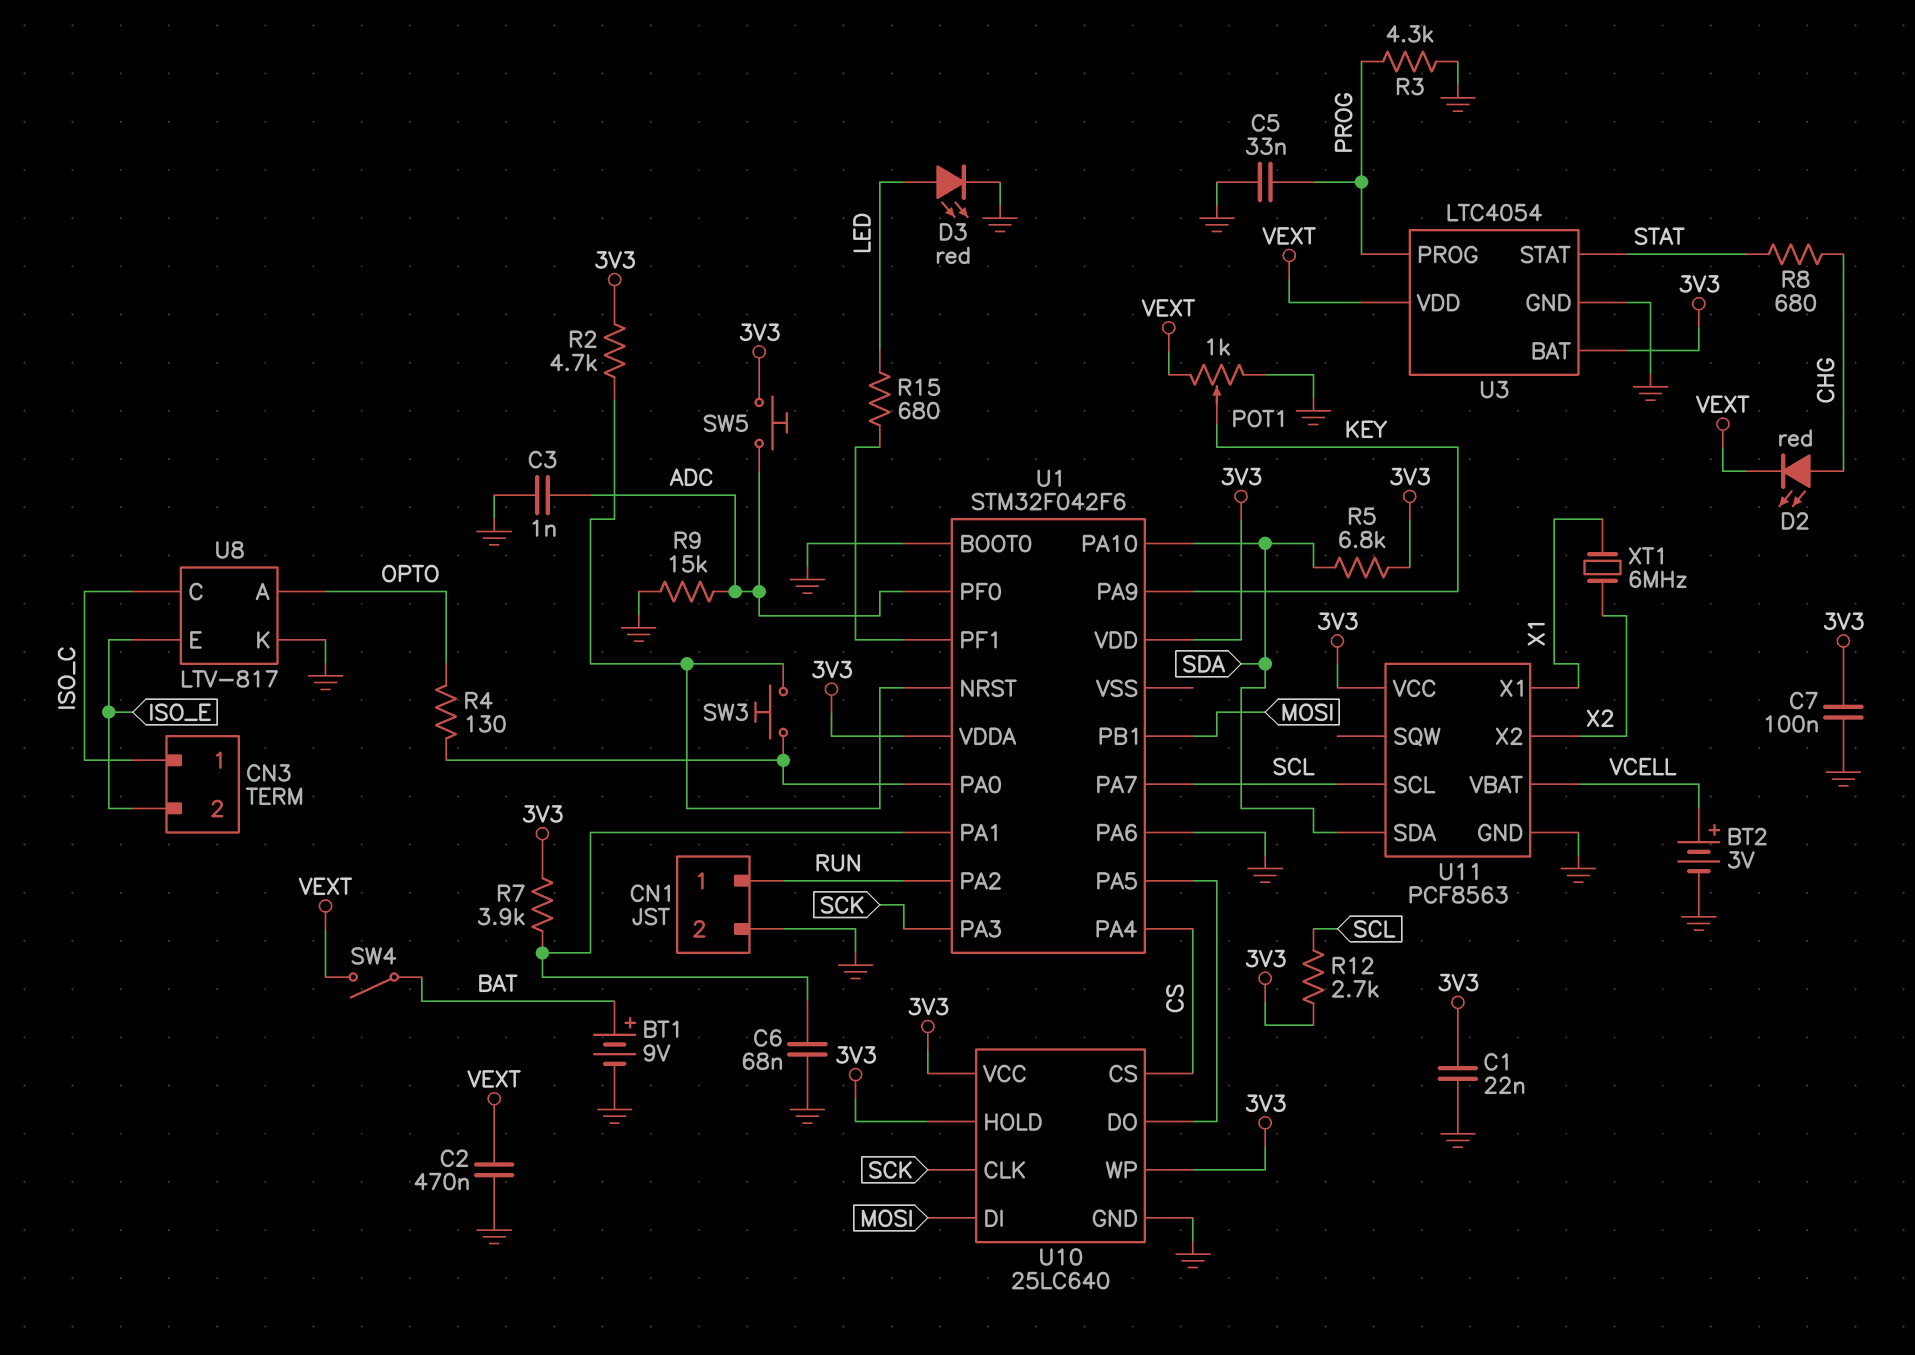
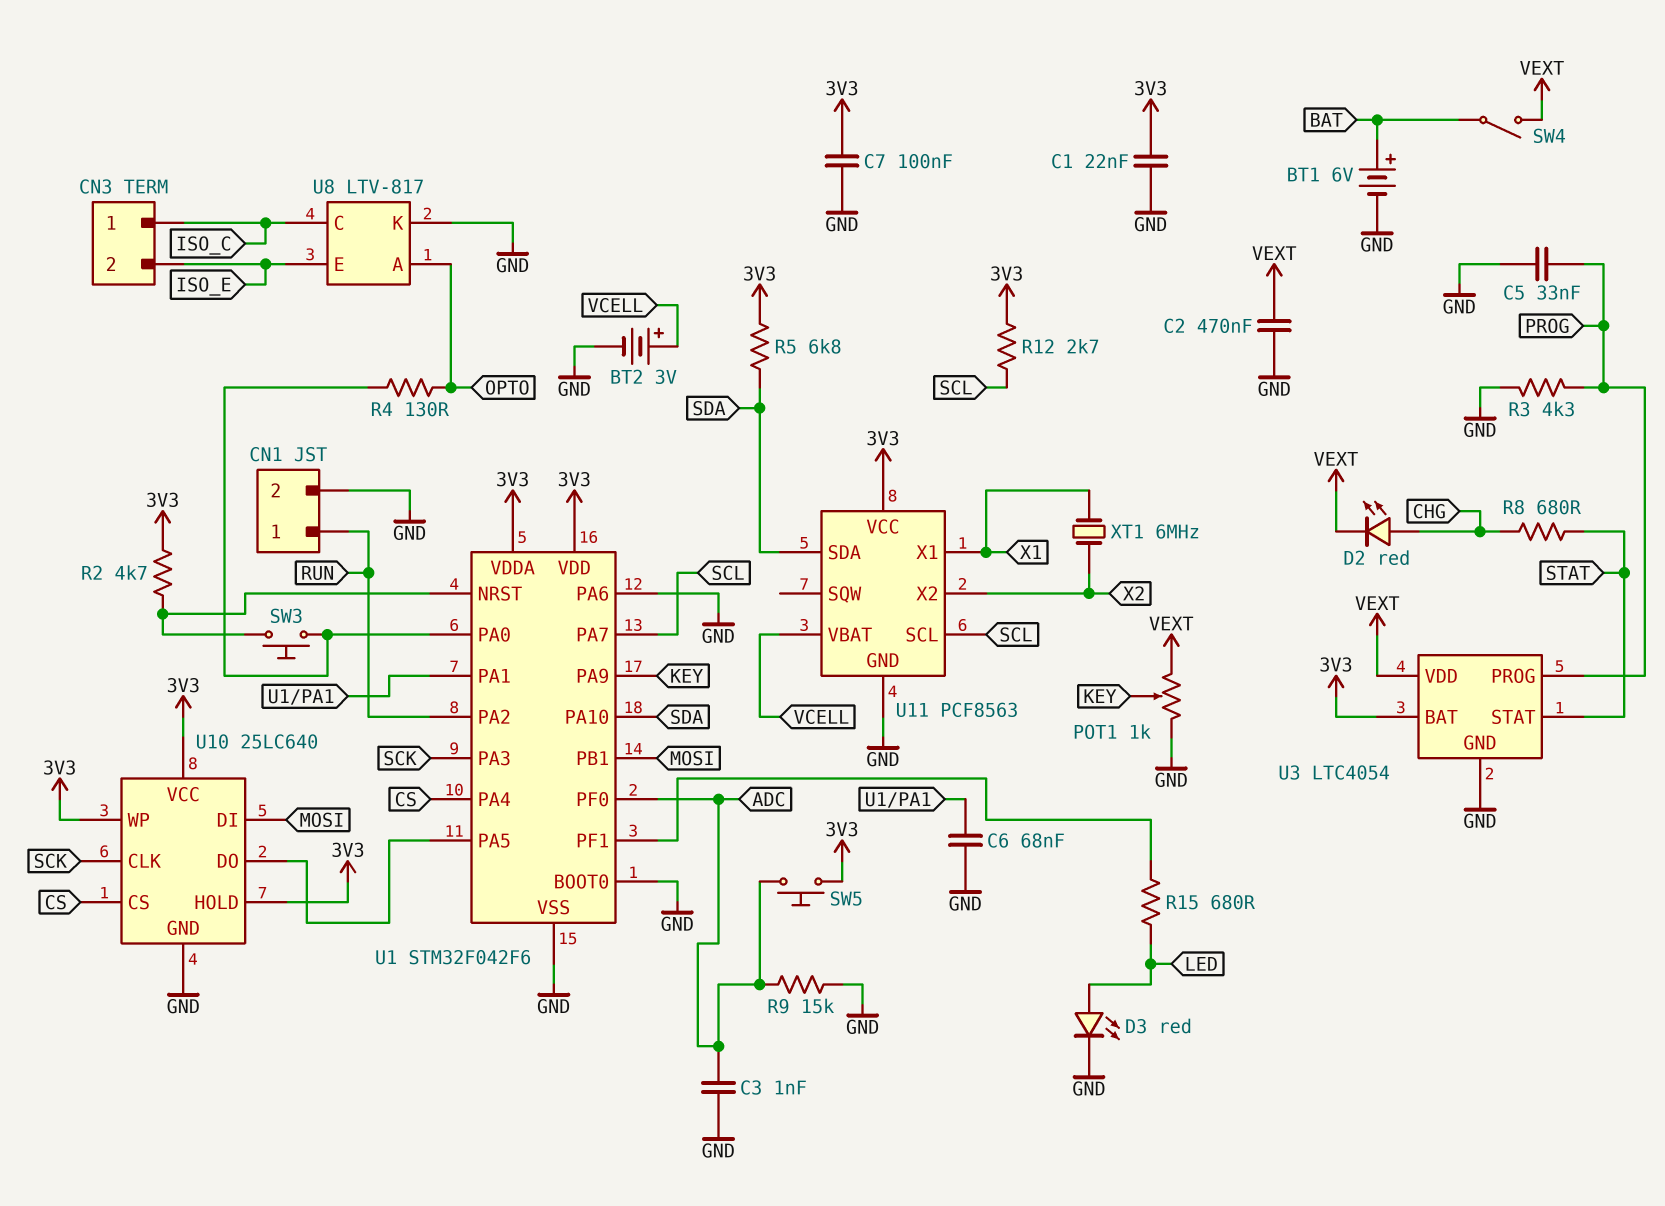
BT1: 9V (plus BAT, minus GND) -> 6V (plus BAT, minus GND)
R7: 3.9k (3V3, U1/PA1) -> none
U1 pin VSS: none -> GND

